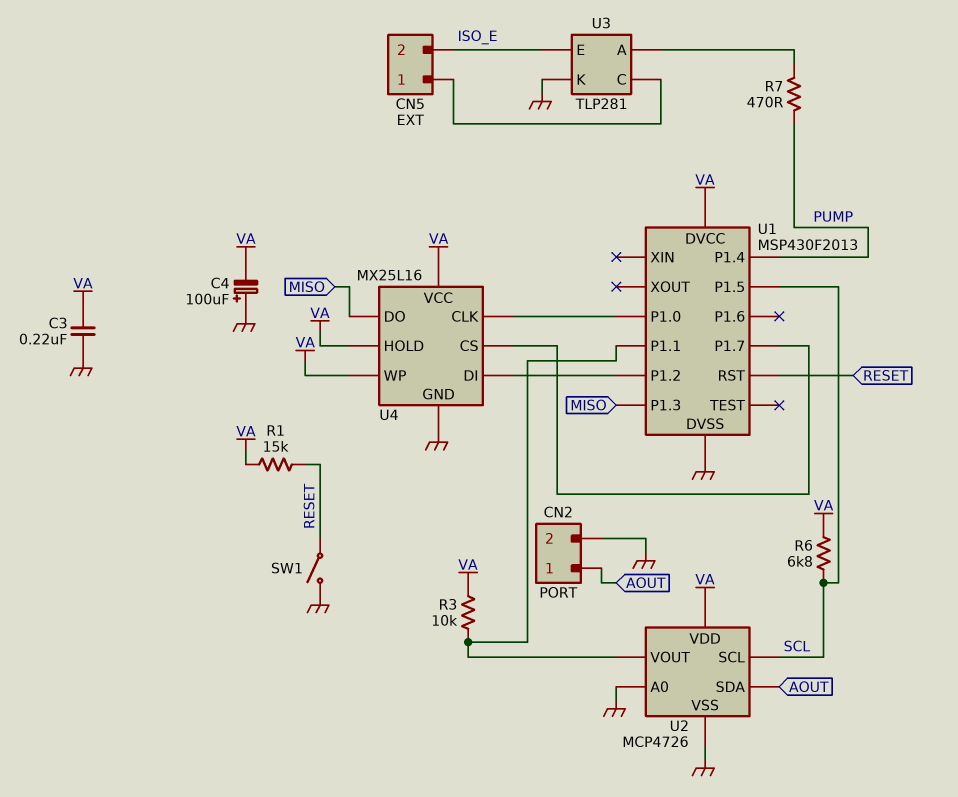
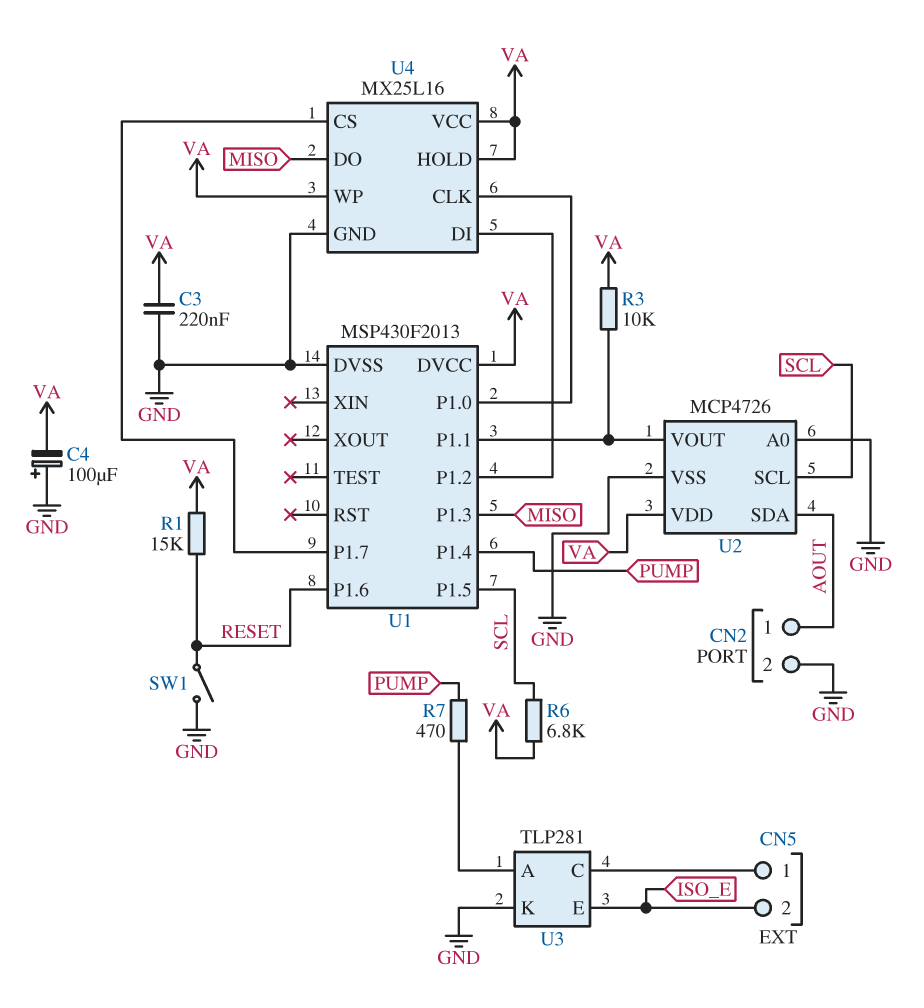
U1 pin P1.6: none -> RESET
U1 pin RST: RESET -> none

